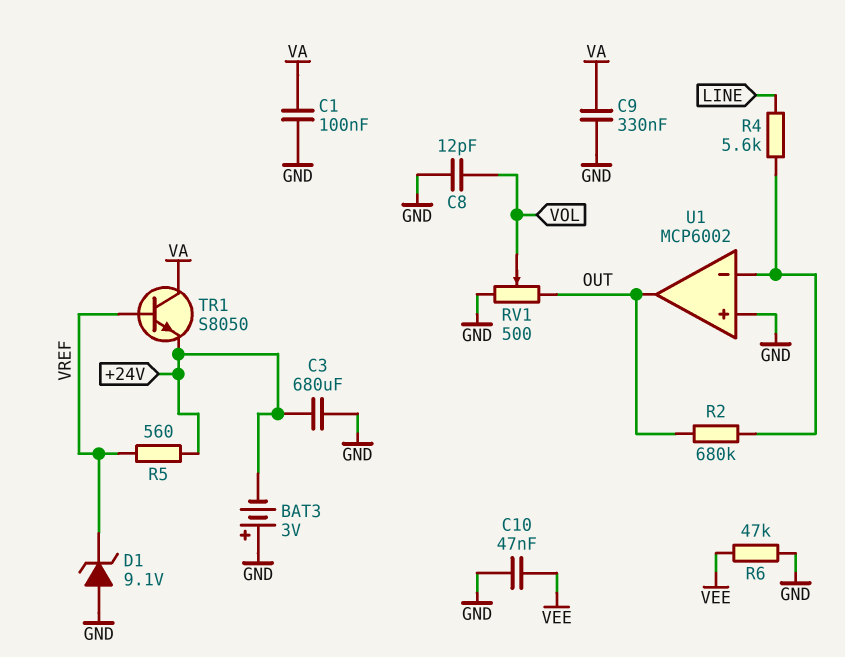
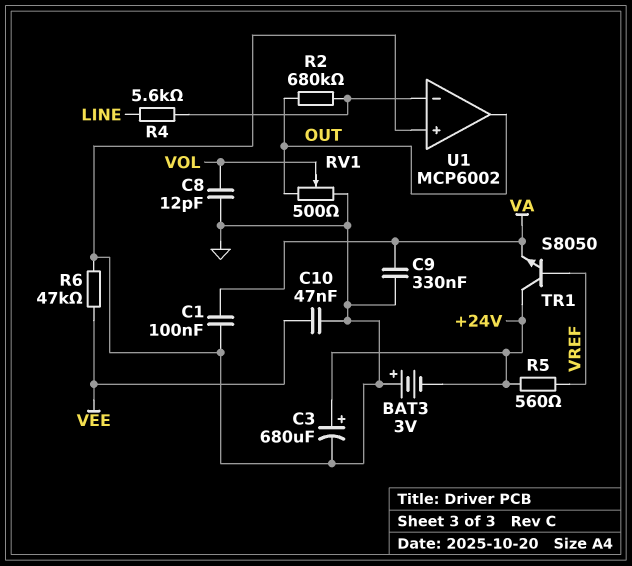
C3: 680uF (+24V, GND) -> 680uF (plus +24V, minus GND)
D1: zener 9.1V (A GND, K VREF) -> none
TR1: NPN S8050 (B VREF, C VA, E +24V) -> NPN S8050 (B VREF, C +24V, E VA)

